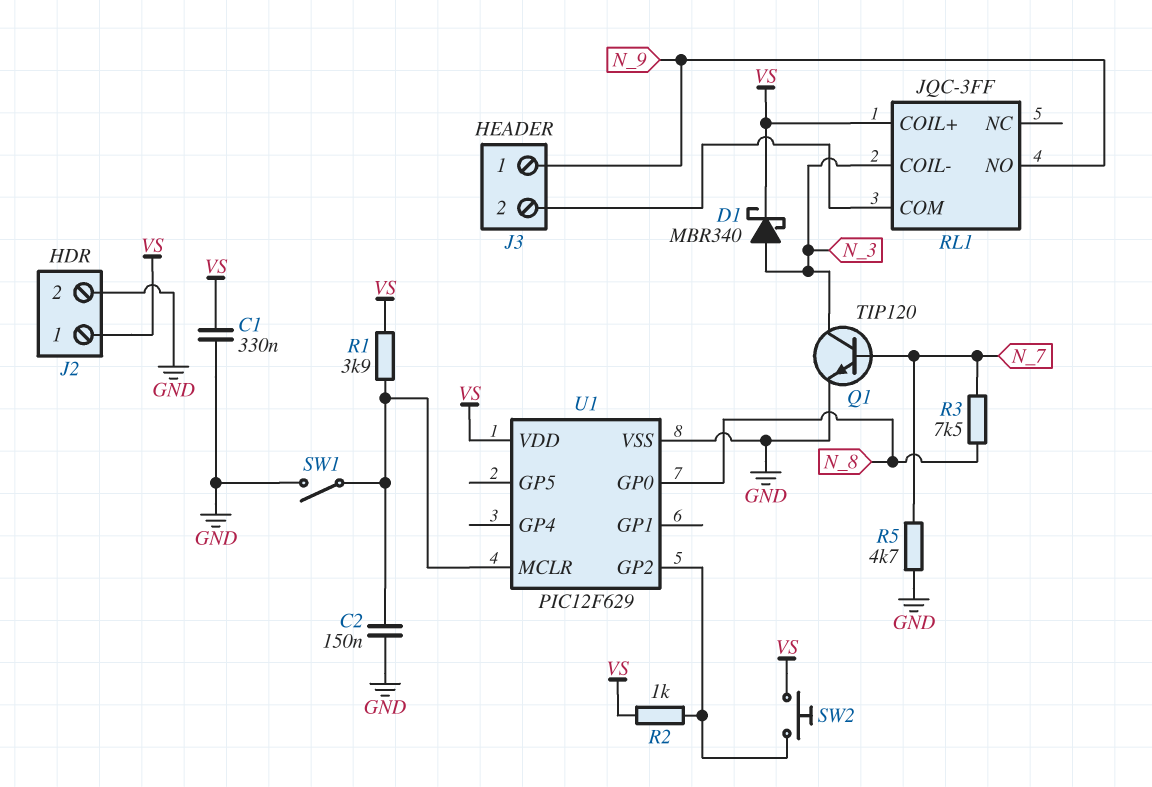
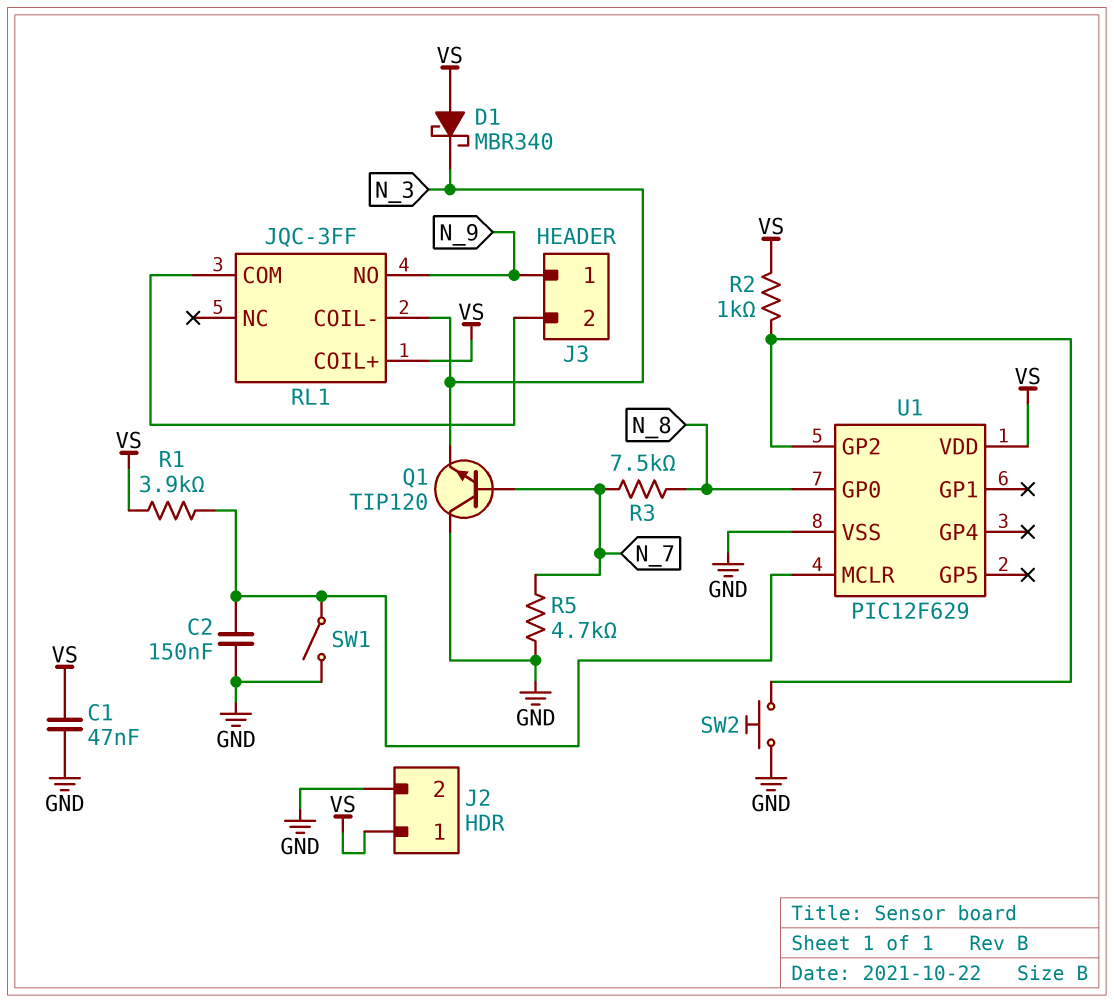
C1: 330nF (GND, VS) -> 47nF (GND, VS)
D1: schottky MBR340 (A N_3, K VS) -> schottky MBR340 (A VS, K N_3)
Q1: NPN TIP120 (B N_7, C N_3, E GND) -> NPN TIP120 (B N_7, C GND, E N_3)
SW2: button (U1/GP2, VS) -> button (GND, U1/GP2)

